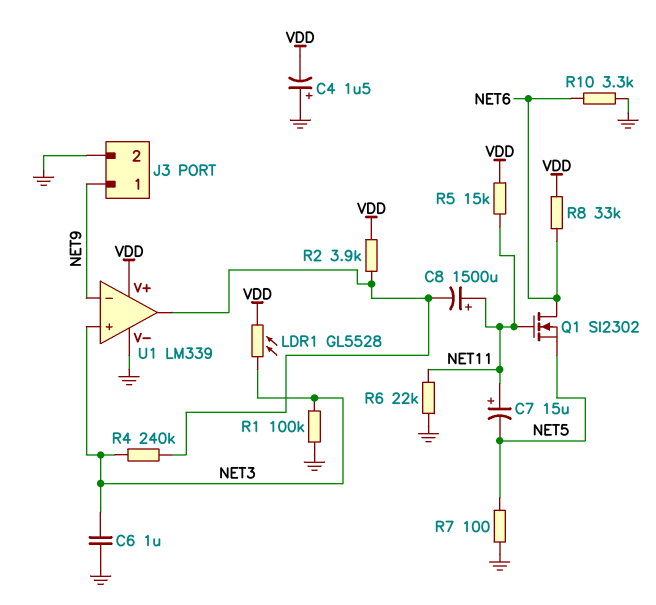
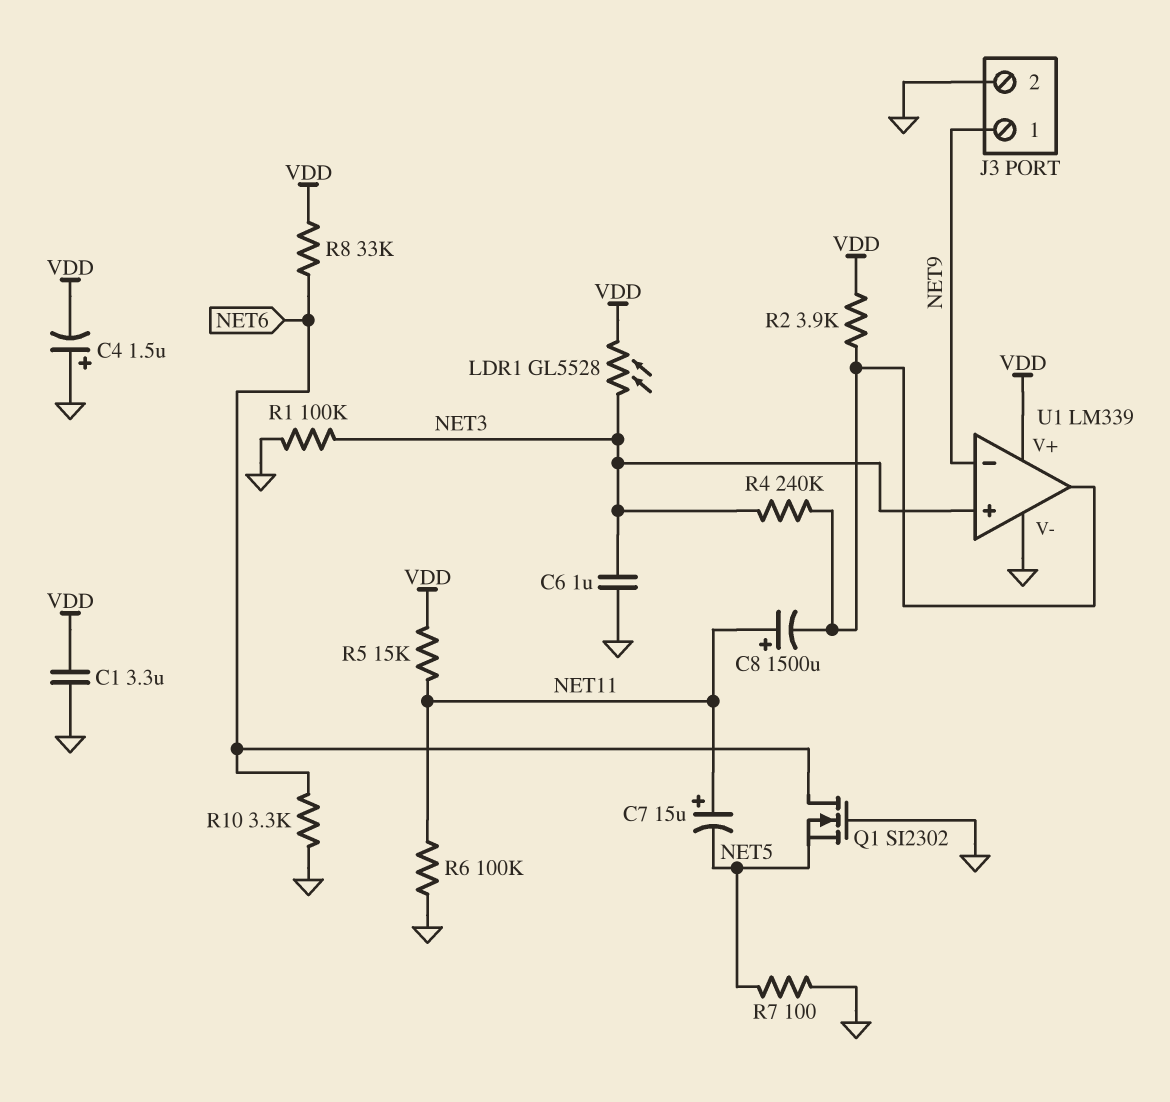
C1: none -> 3.3uF (GND, VDD)
Q1: NMOS SI2302 (G NET11, D NET6, S NET5) -> NMOS SI2302 (G GND, D NET6, S NET5)
R6: 22k (GND, NET11) -> 100k (GND, NET11)

